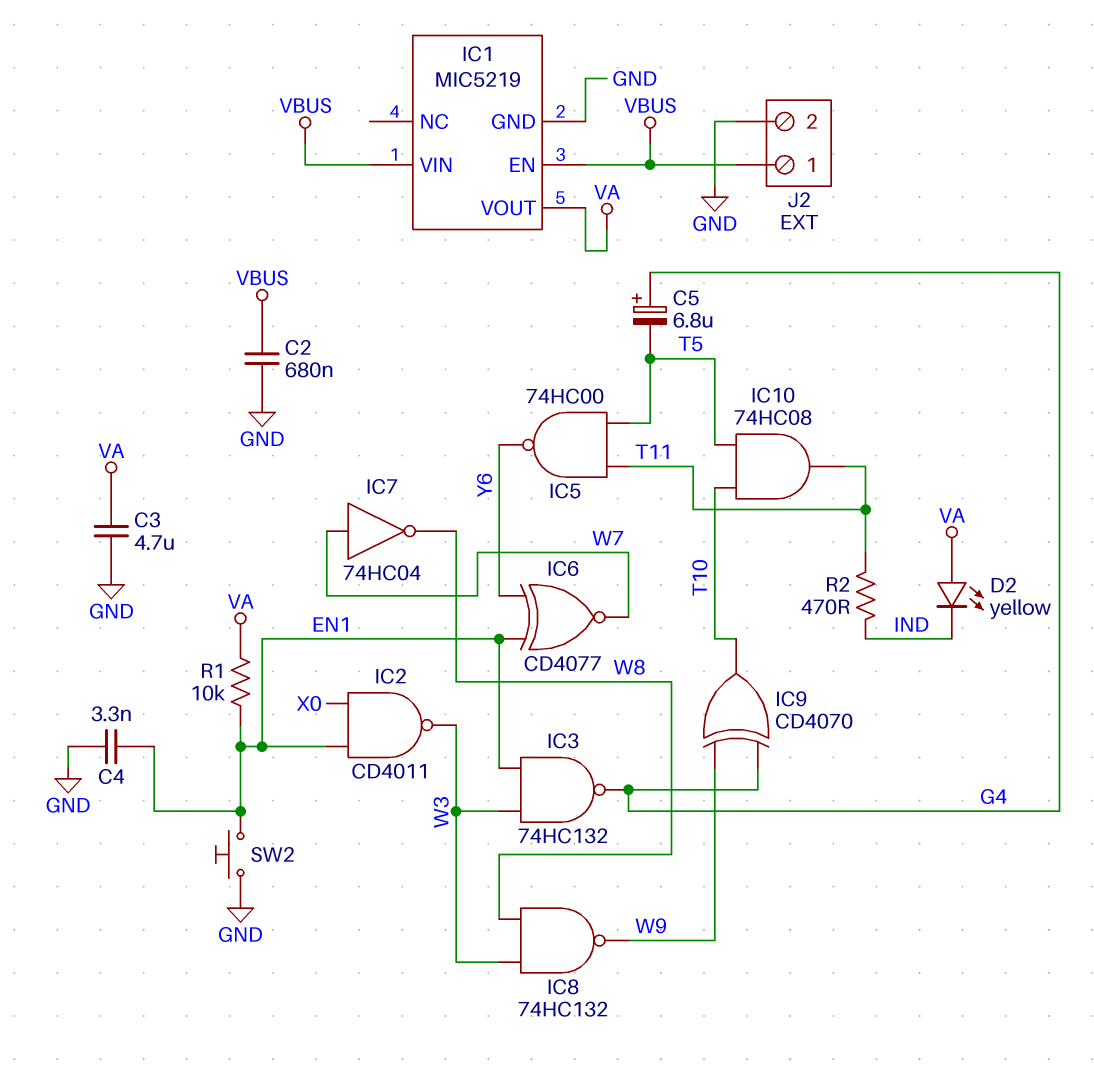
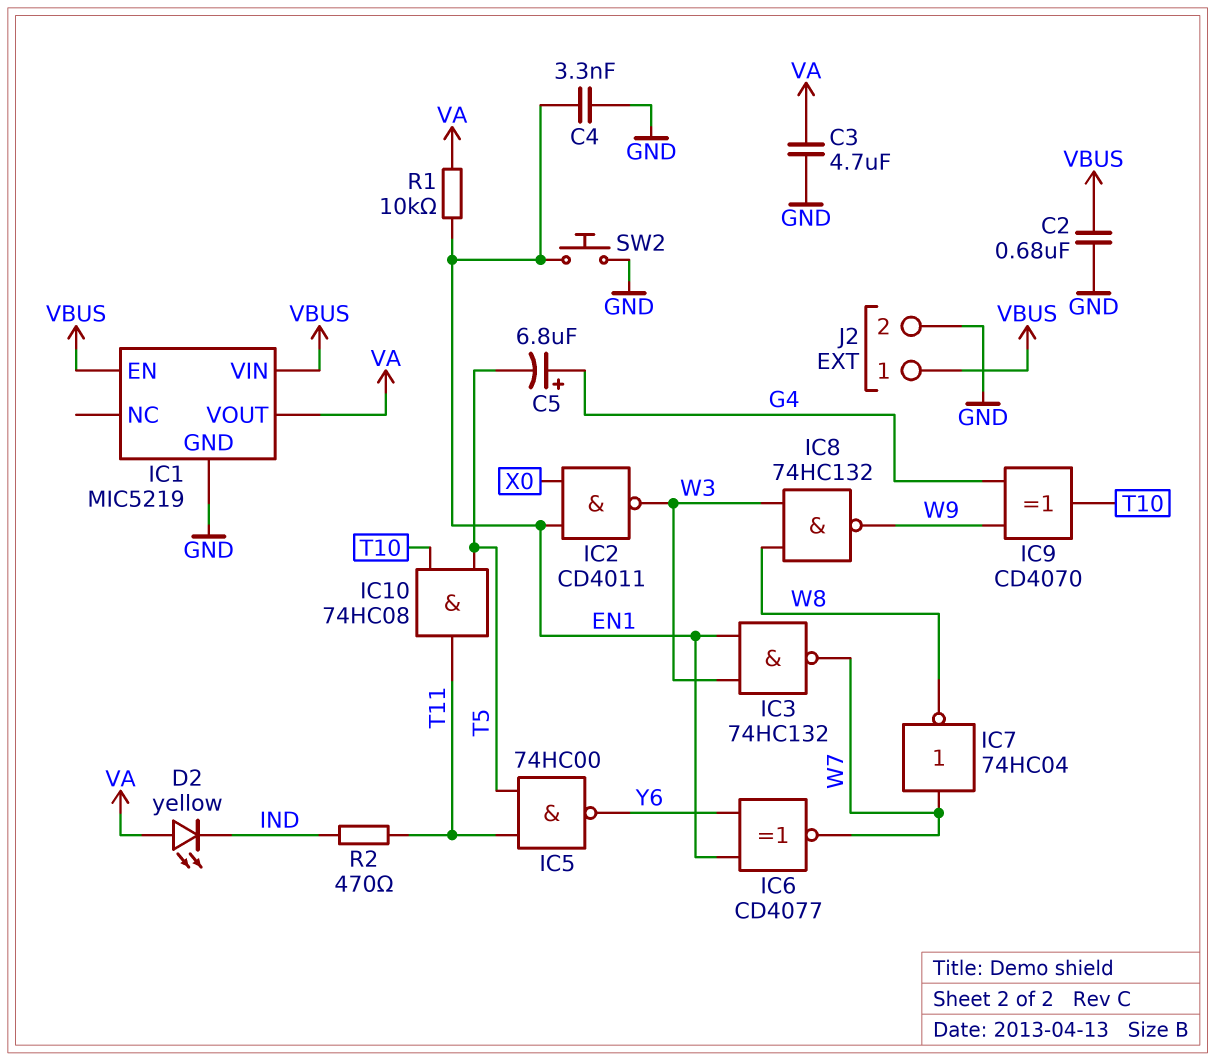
IC3: NAND 74HC132 (in EN1, in W3, out G4) -> NAND 74HC132 (in EN1, in W3, out W7)

